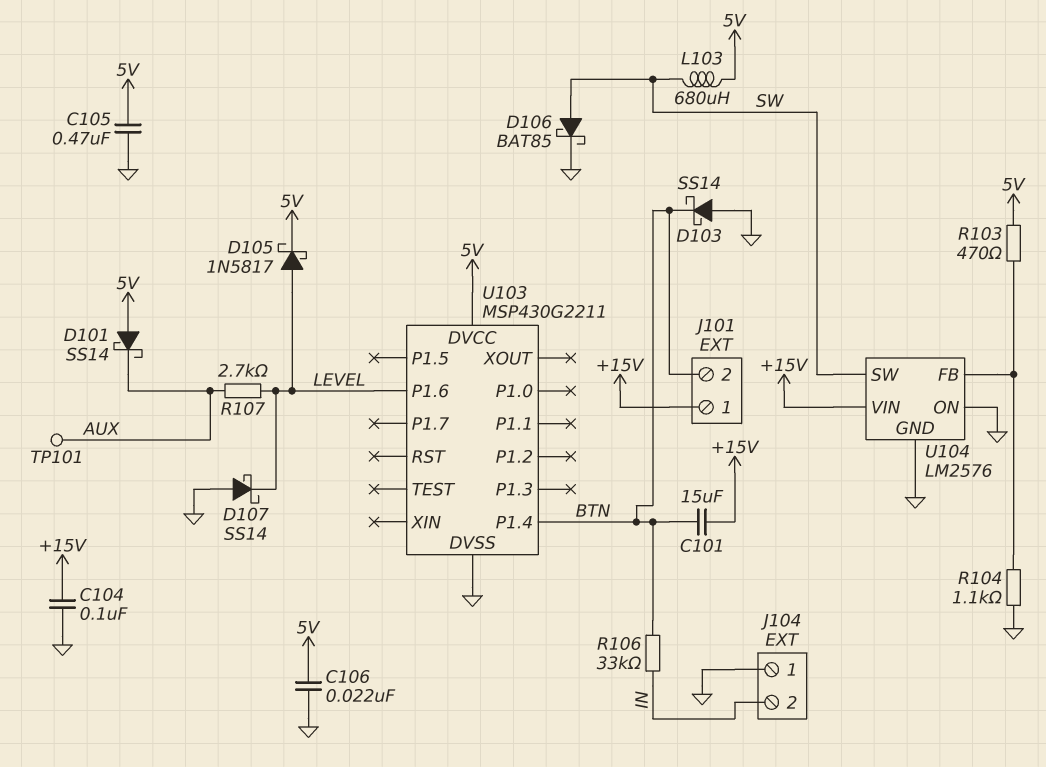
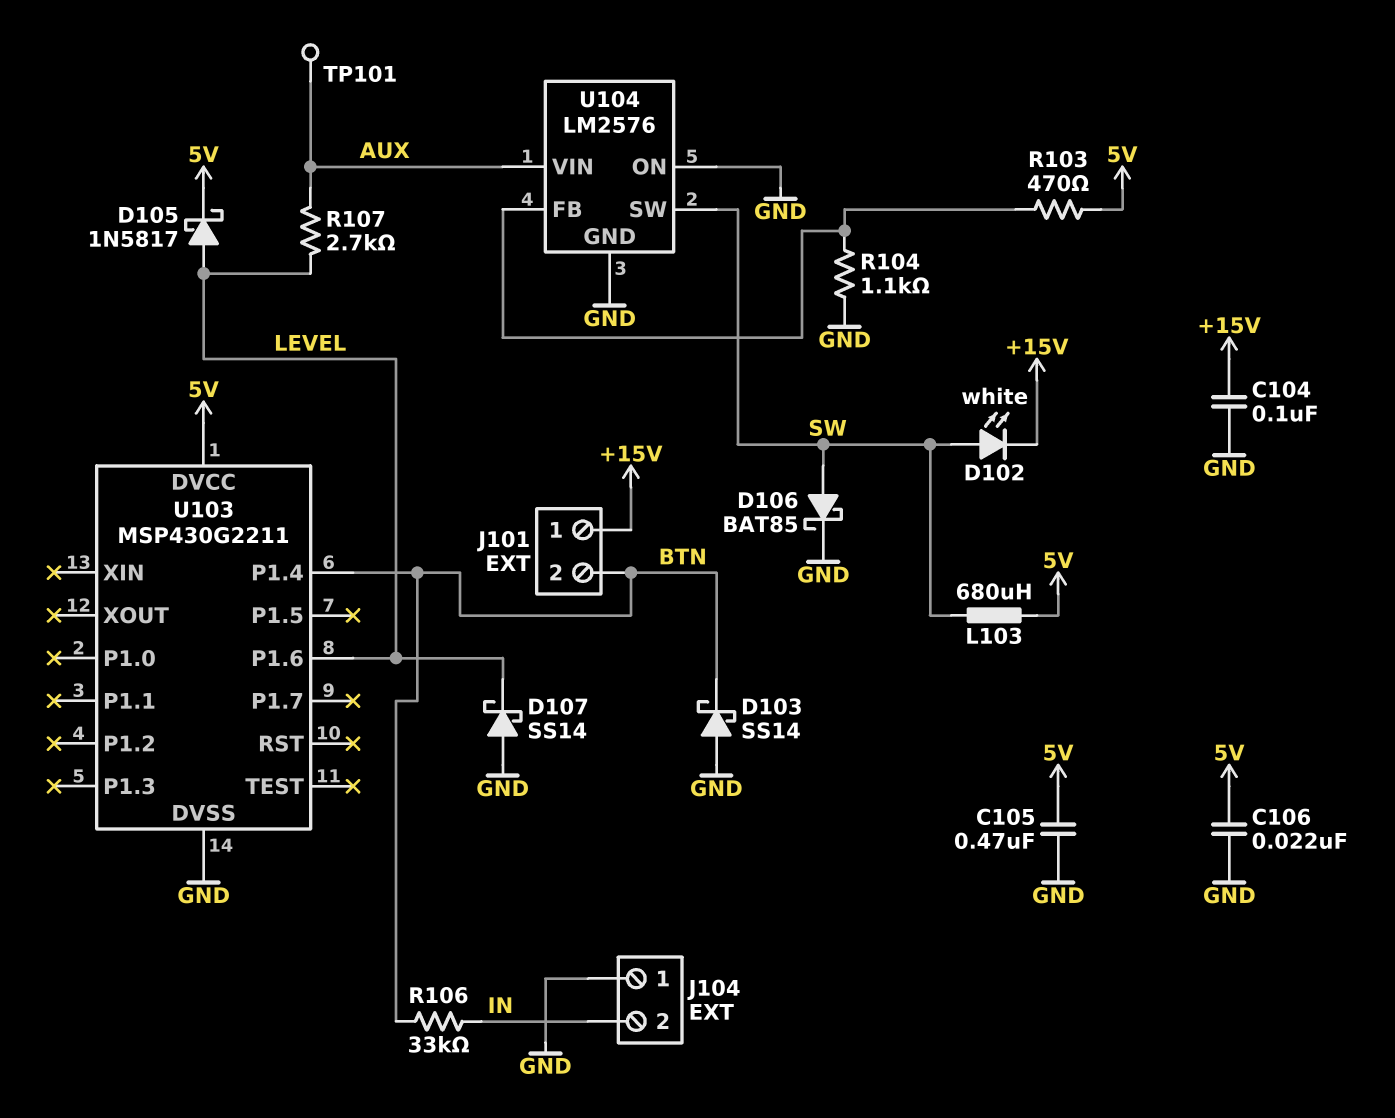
C101: 15uF (+15V, BTN) -> none
D101: schottky SS14 (A 5V, K AUX) -> none
D102: none -> LED white (A SW, K +15V)
U104 pin VIN: +15V -> AUX

